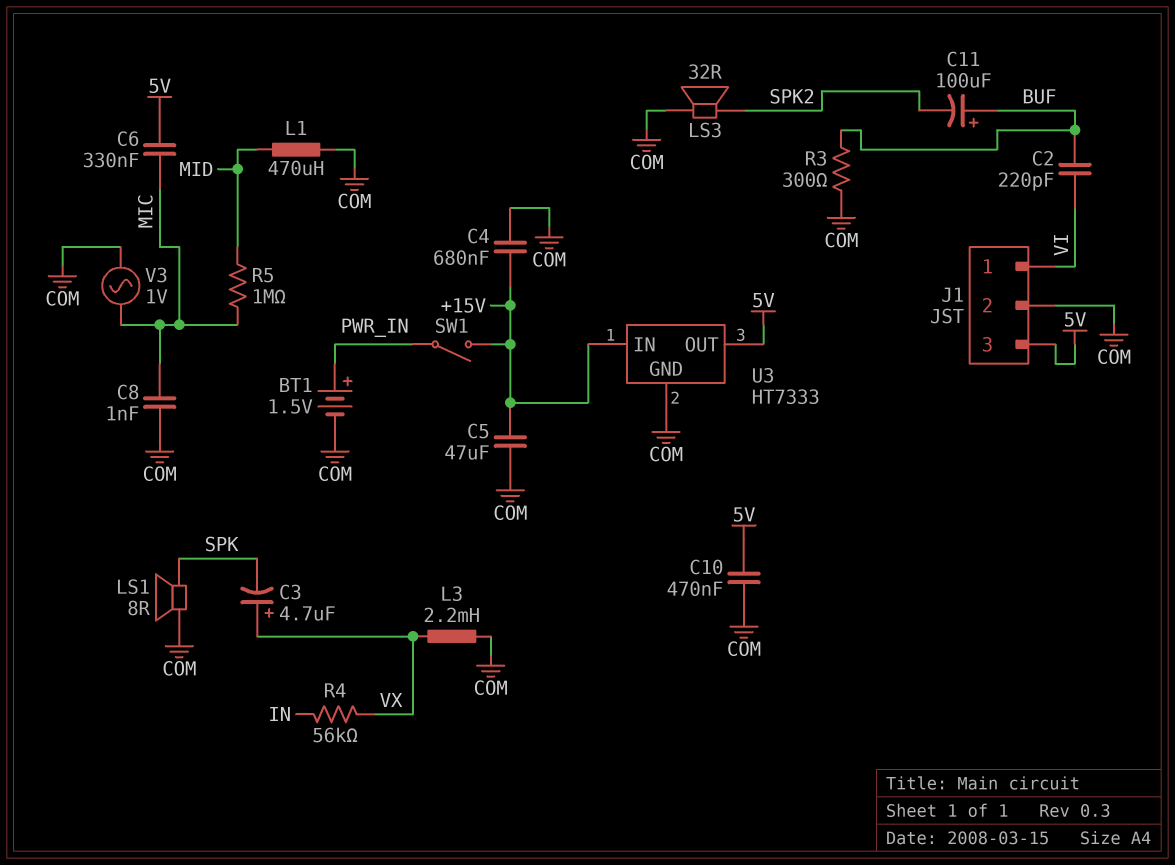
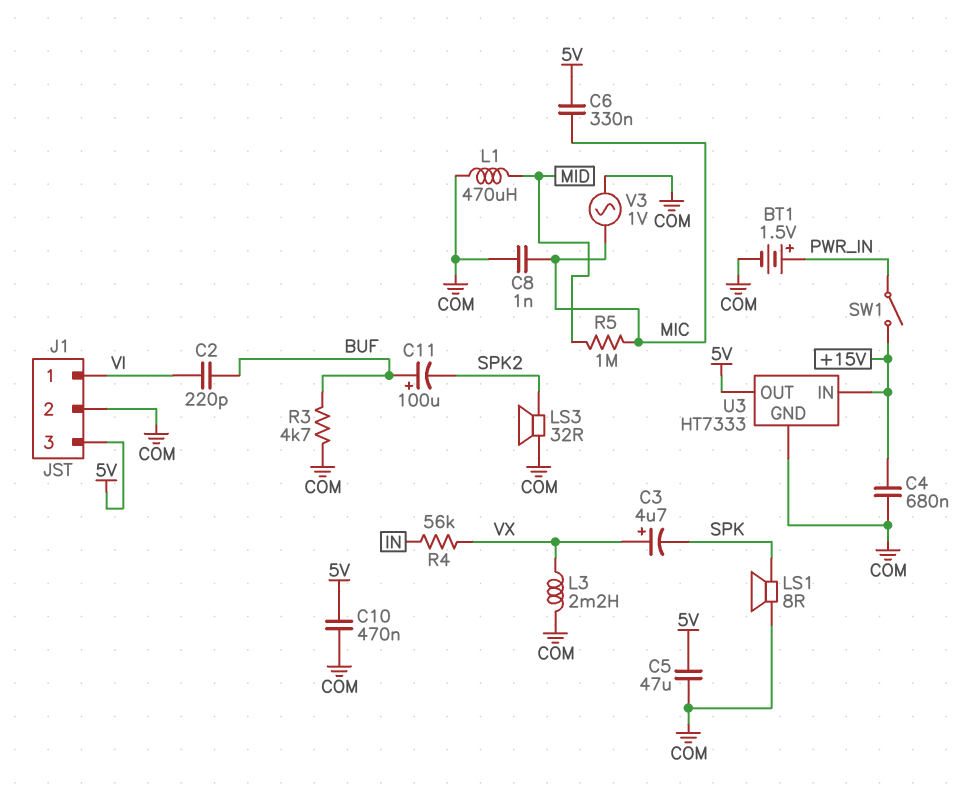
C5: 47uF (+15V, COM) -> 47uF (5V, COM)
R3: 300 (BUF, COM) -> 4.7k (BUF, COM)

